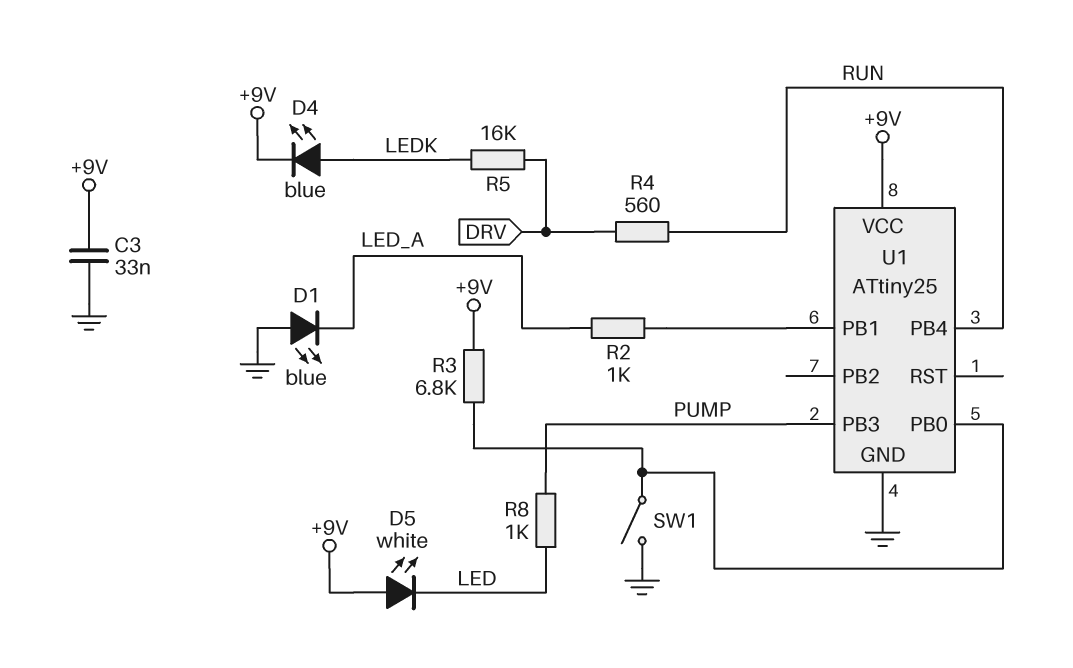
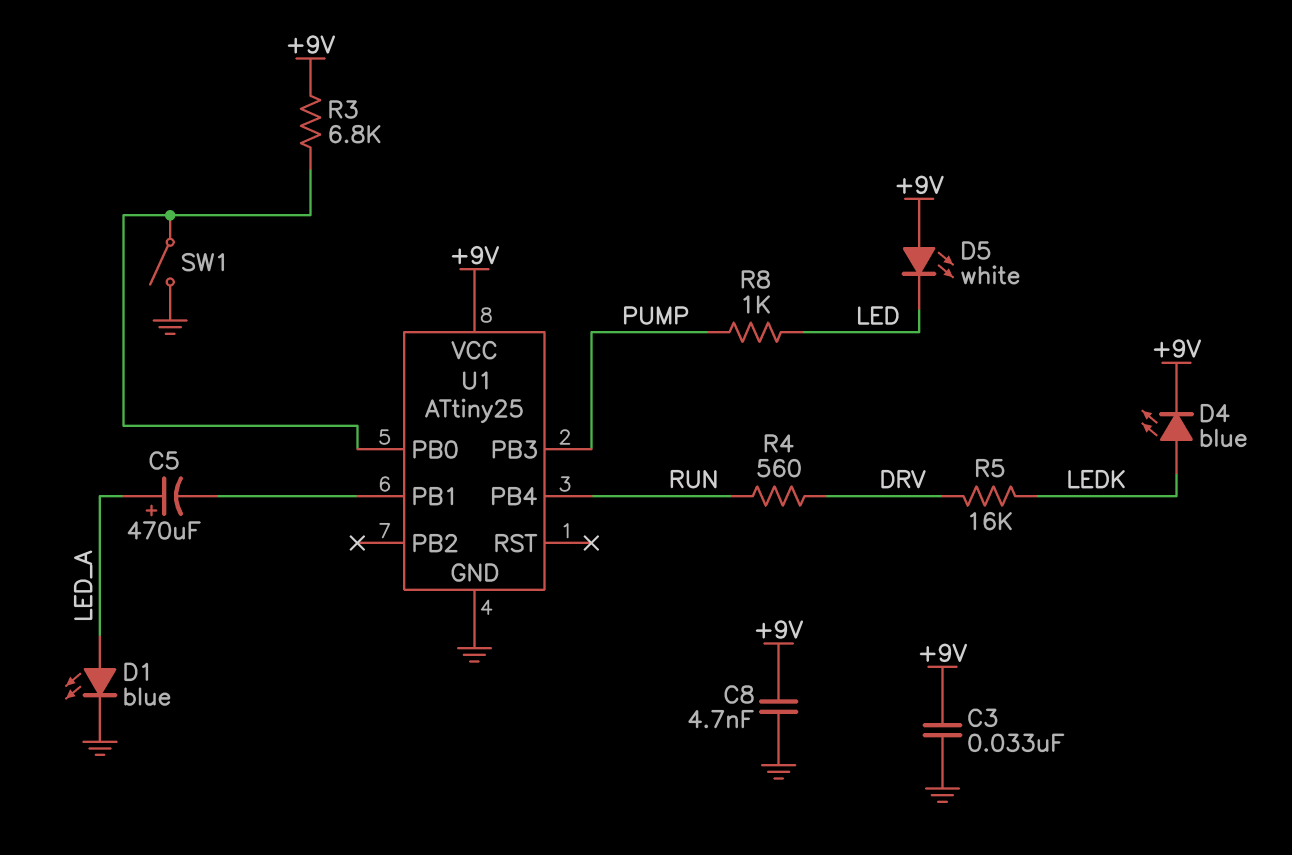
C5: none -> 470uF (plus LED_A, minus U1/PB1)
C8: none -> 4.7nF (+9V, GND)
D1: LED blue (A GND, K LED_A) -> LED blue (A LED_A, K GND)
R2: 1k (LED_A, U1/PB1) -> none

